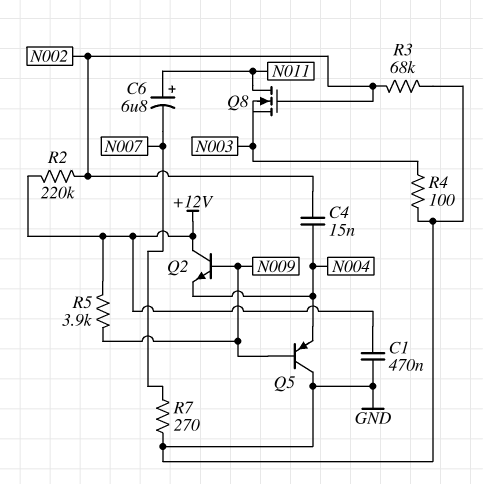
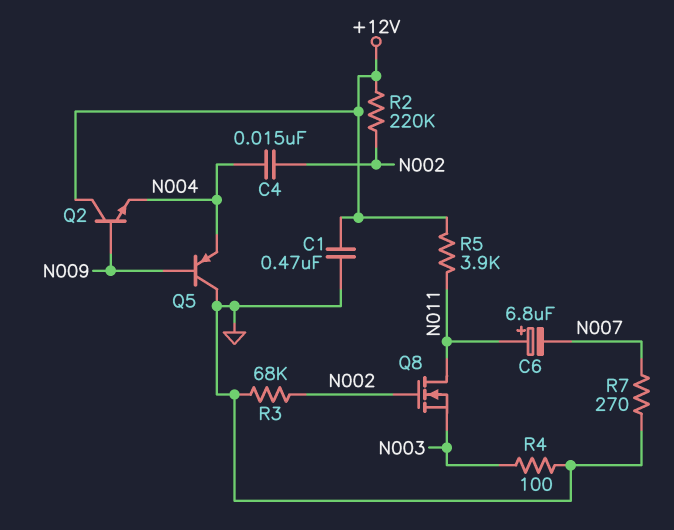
R5: 3.9k (+12V, N009) -> 3.9k (+12V, N011)

